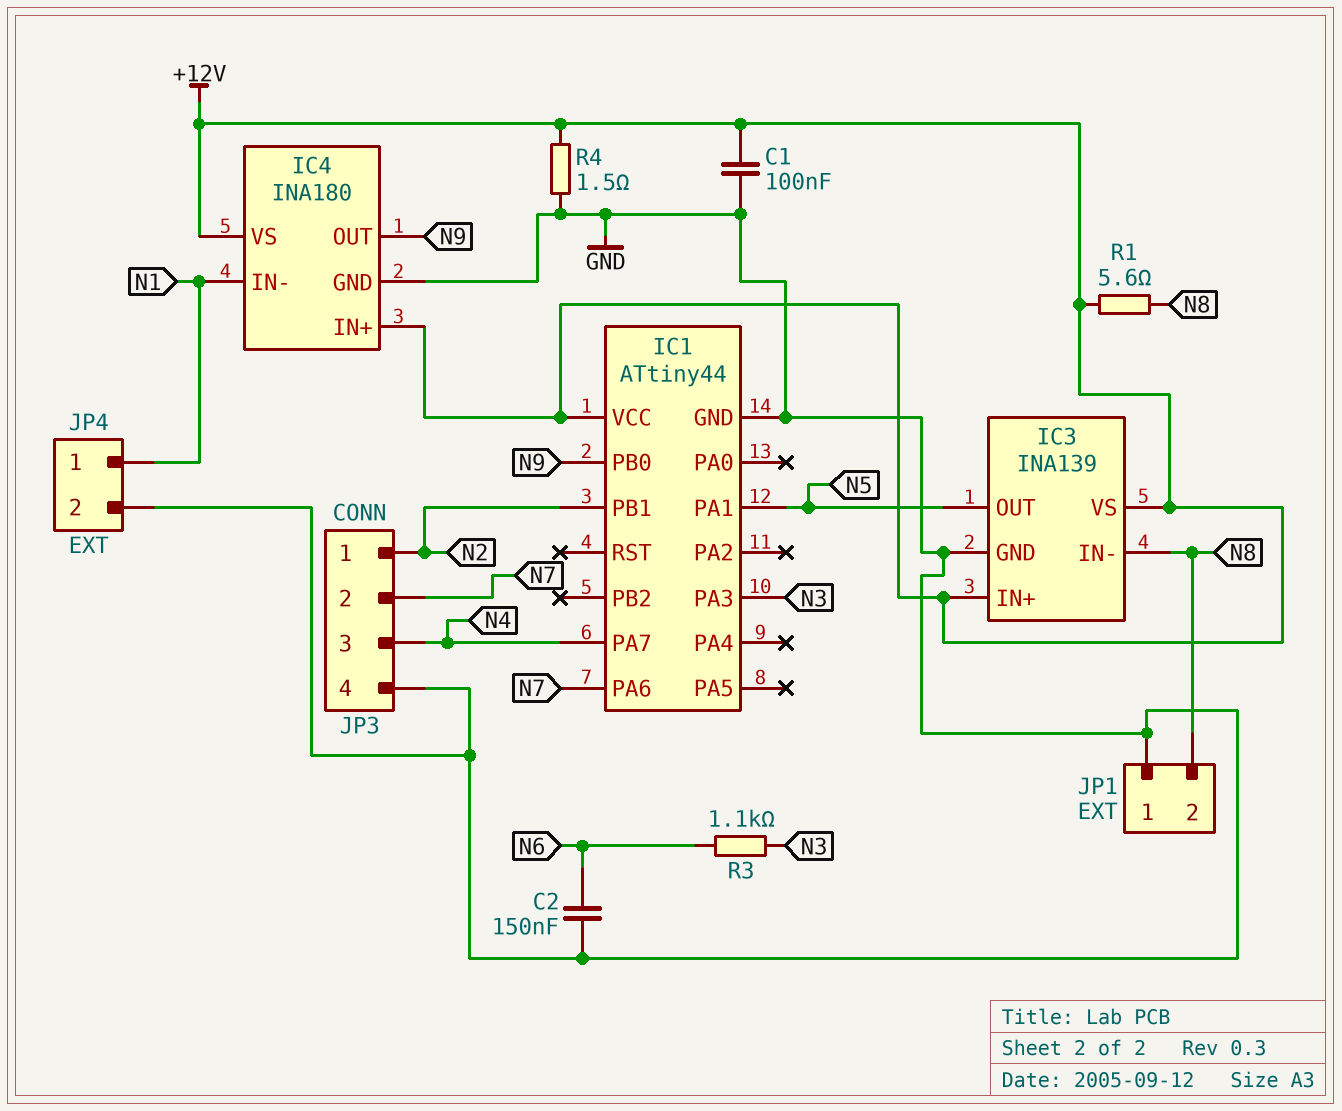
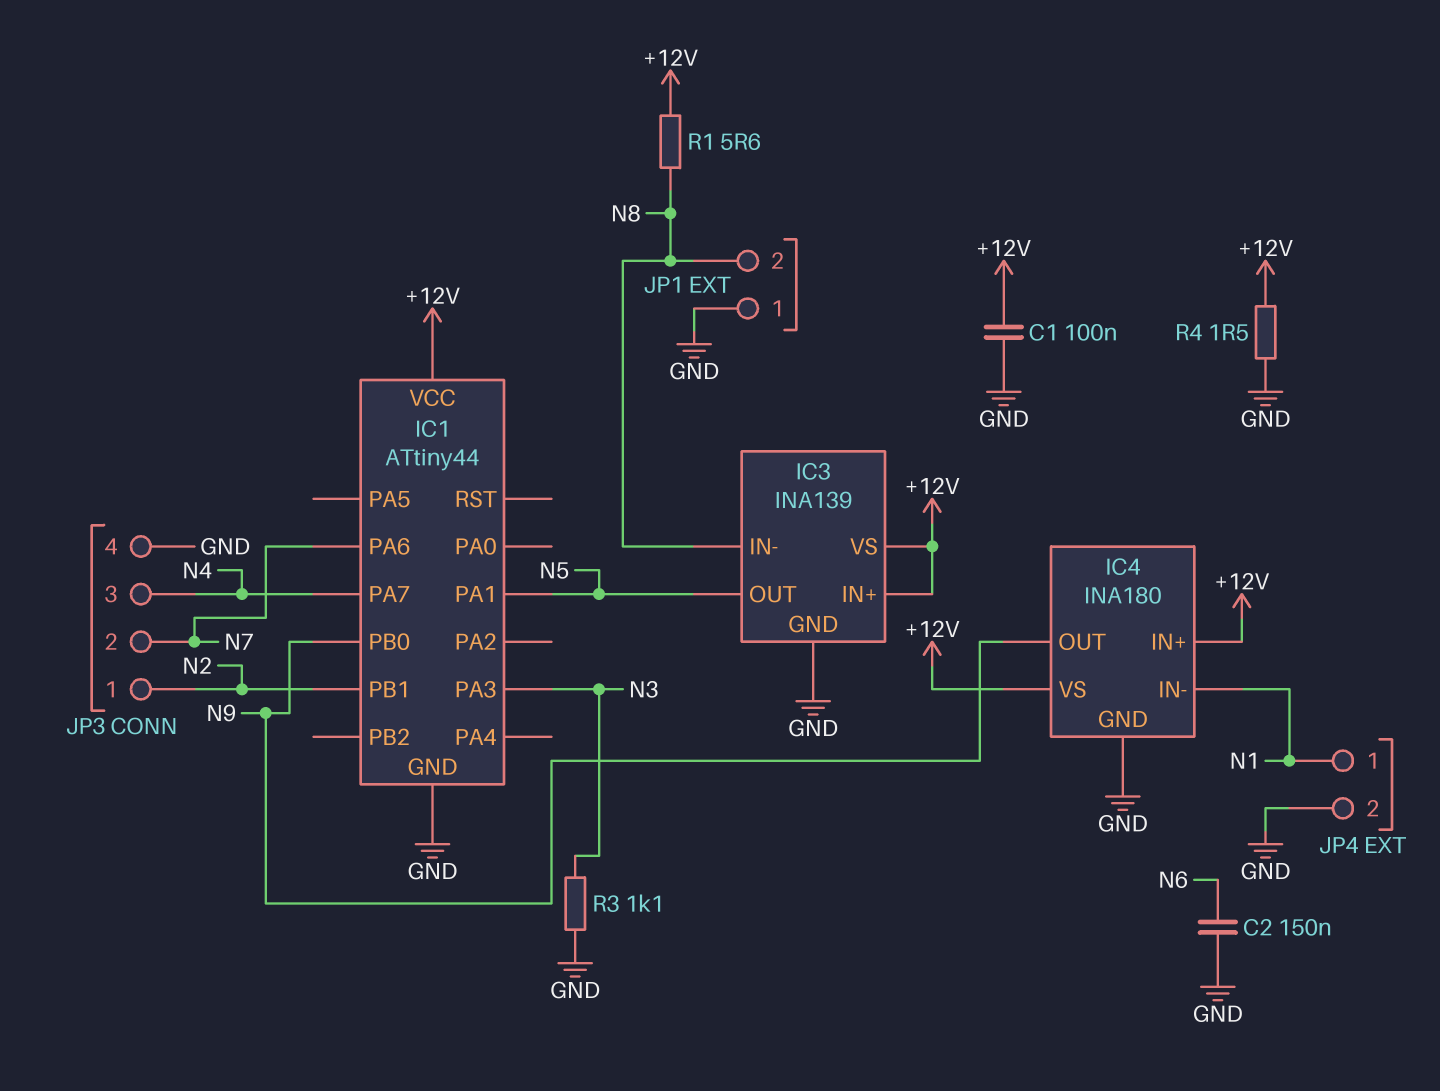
R3: 1.1k (N3, N6) -> 1.1k (GND, N3)

